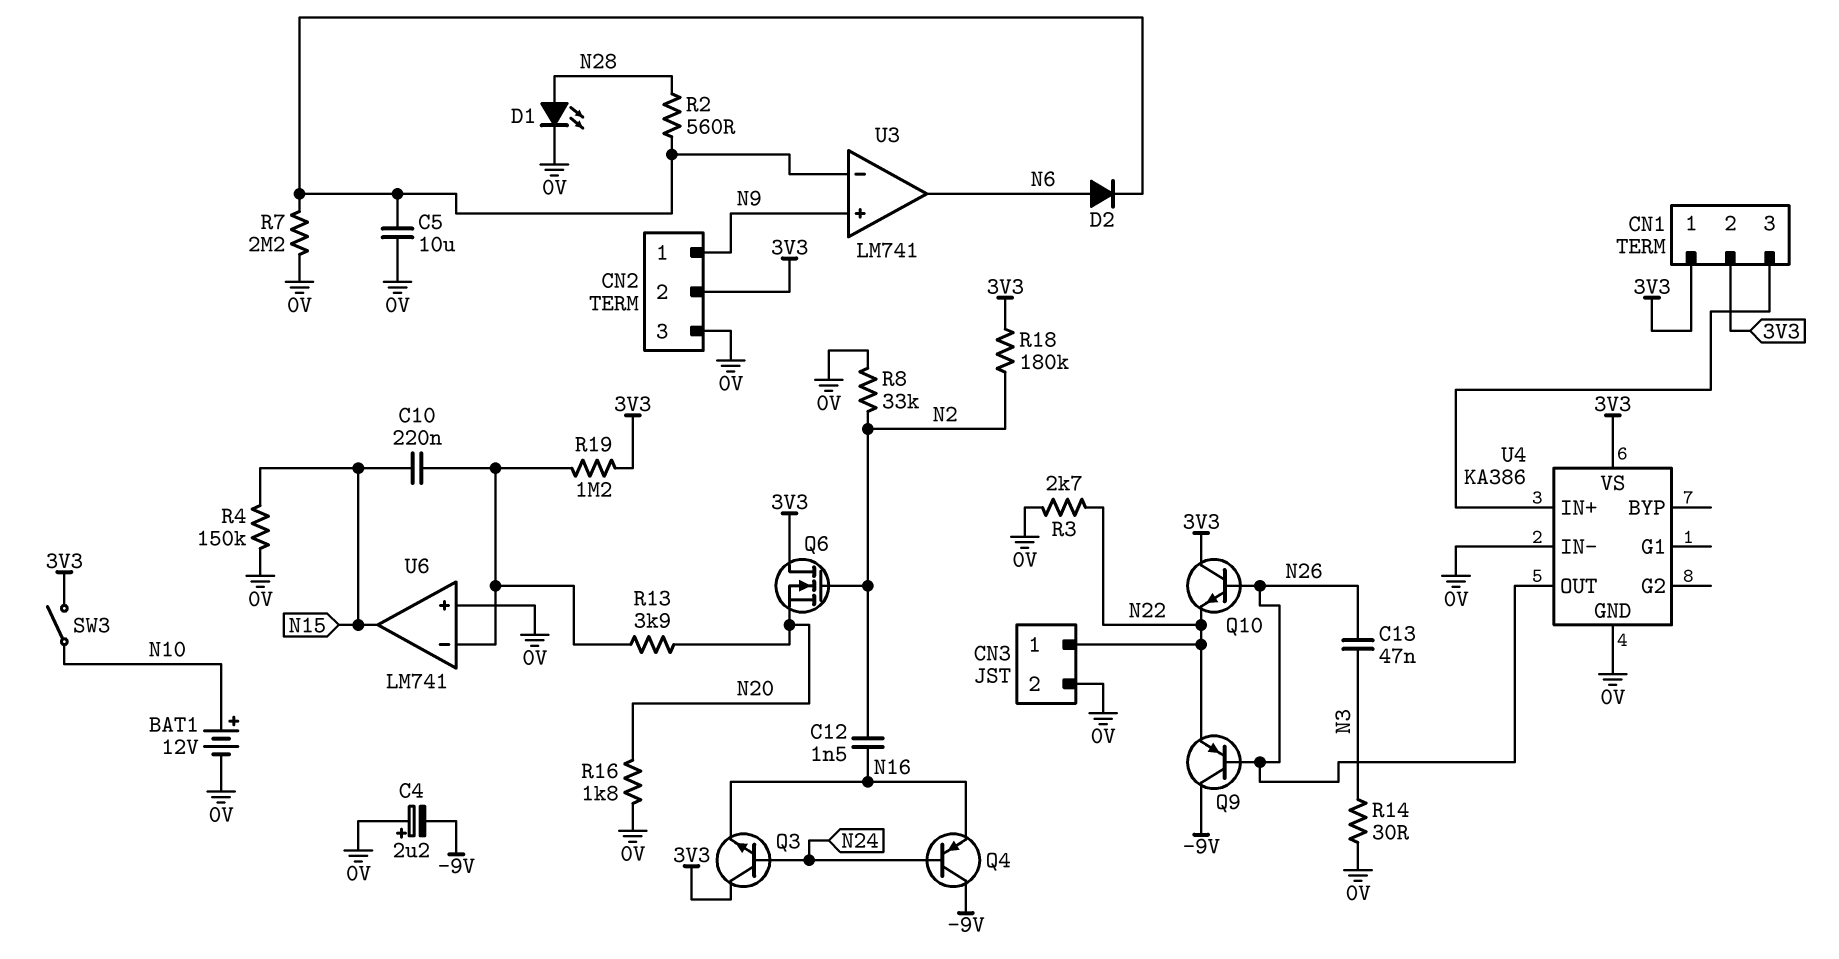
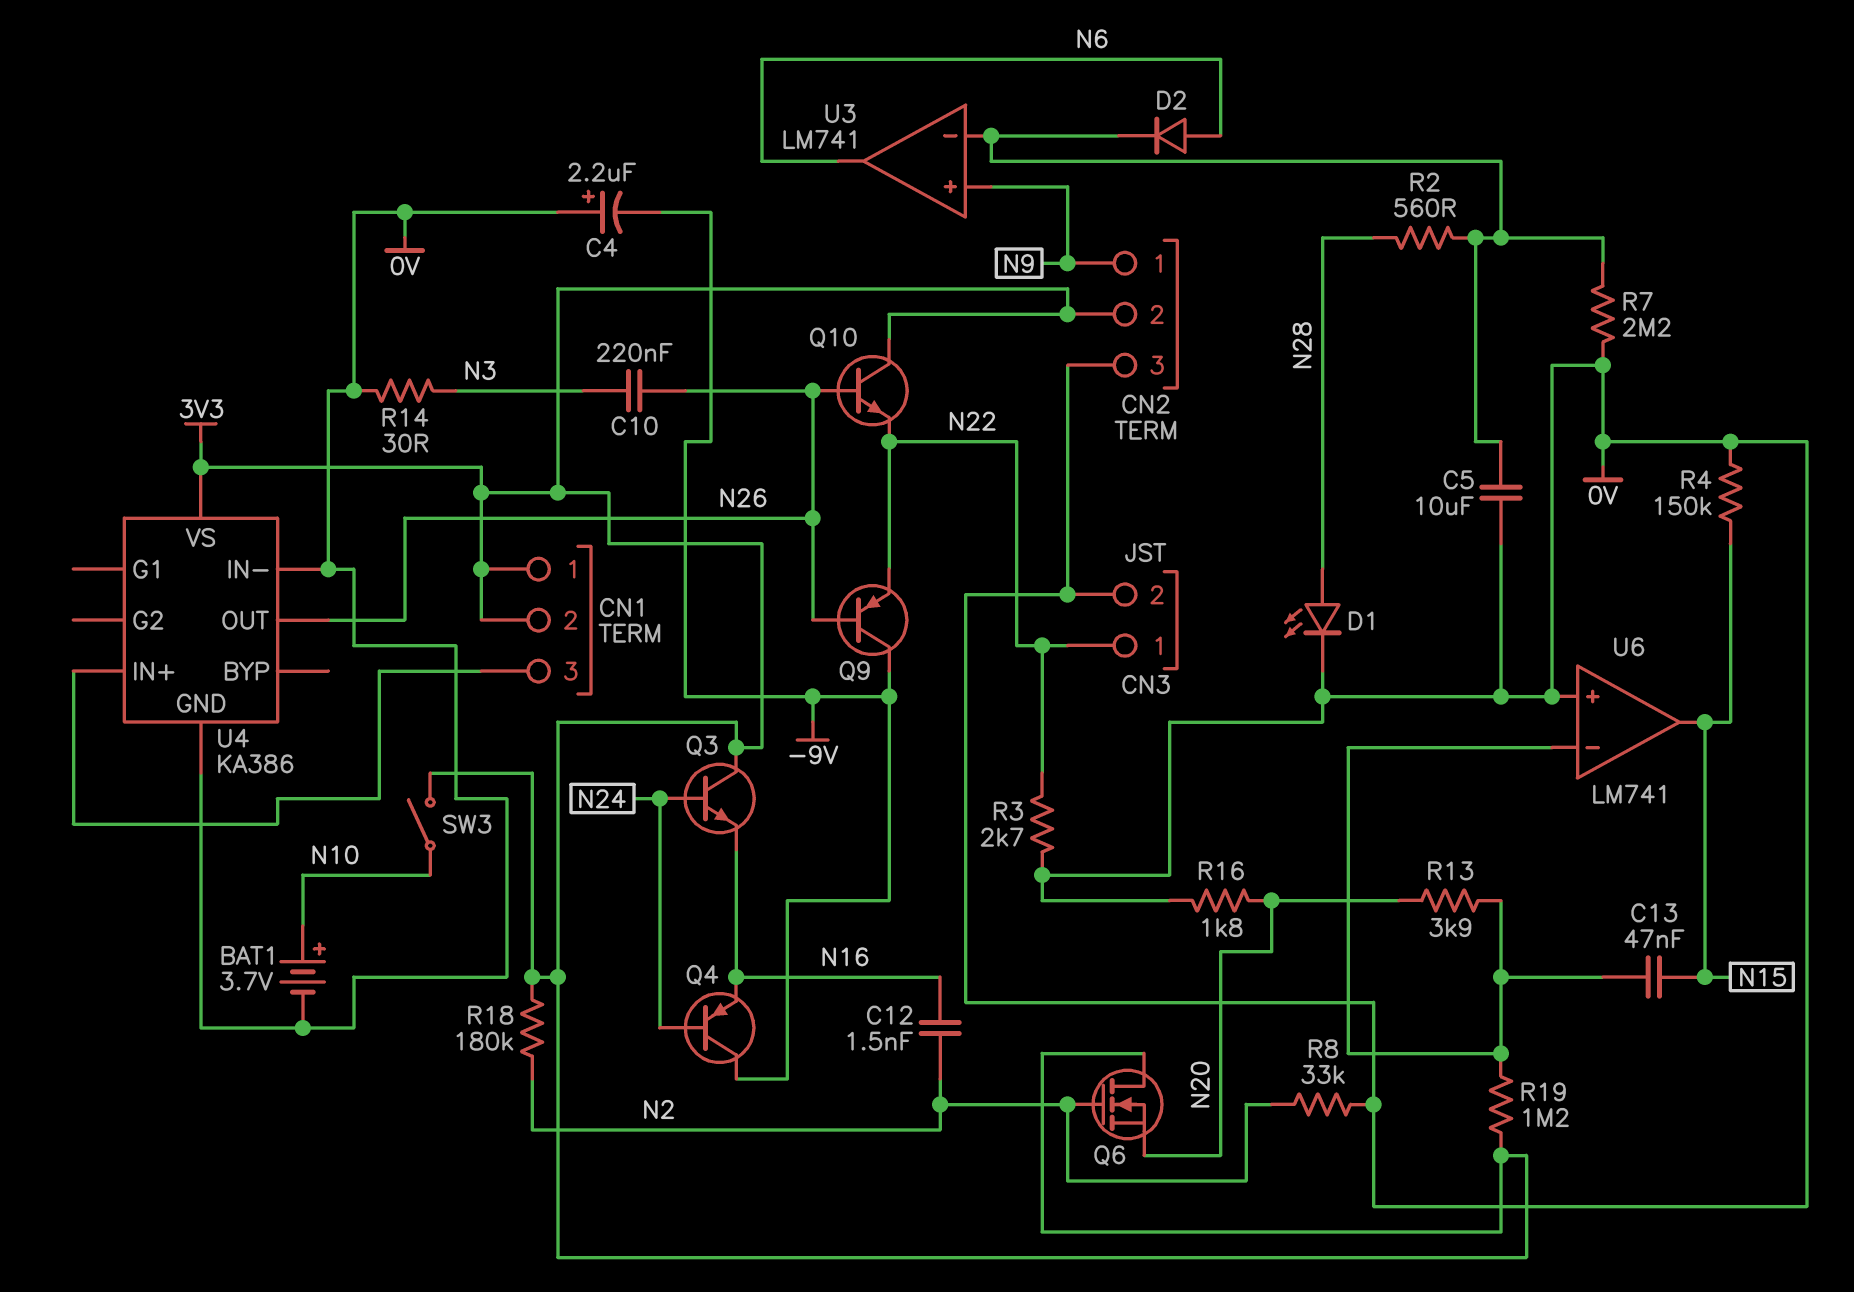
BAT1: 12V (plus N10, minus 0V) -> 3.7V (plus N10, minus 0V)
C10: 220nF (N15, U6/in-) -> 220nF (N3, N26)
C13: 47nF (N3, N26) -> 47nF (N15, U6/in-)

